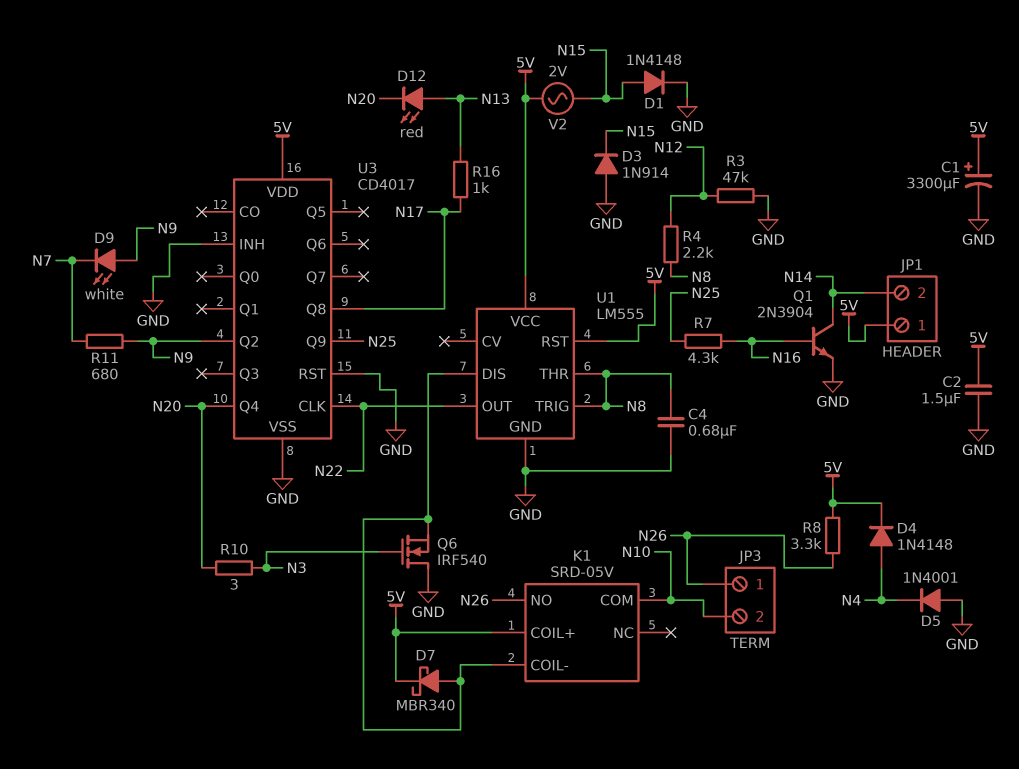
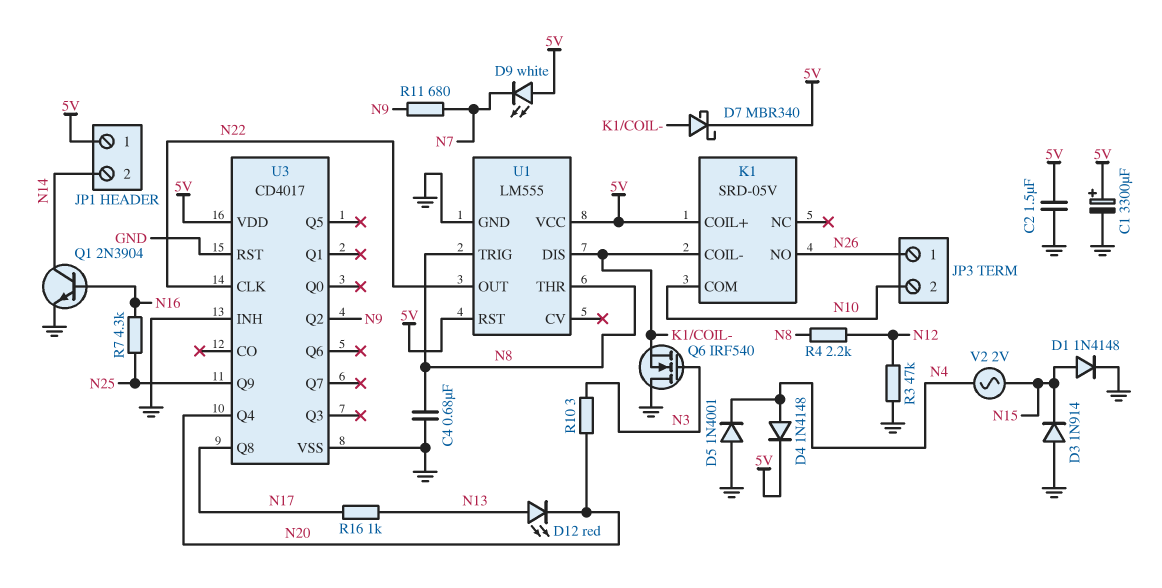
D9: LED white (A N9, K N7) -> LED white (A 5V, K N7)
R8: 3.3k (5V, N26) -> none
V2: AC 2V (5V, N15) -> AC 2V (N4, N15)

